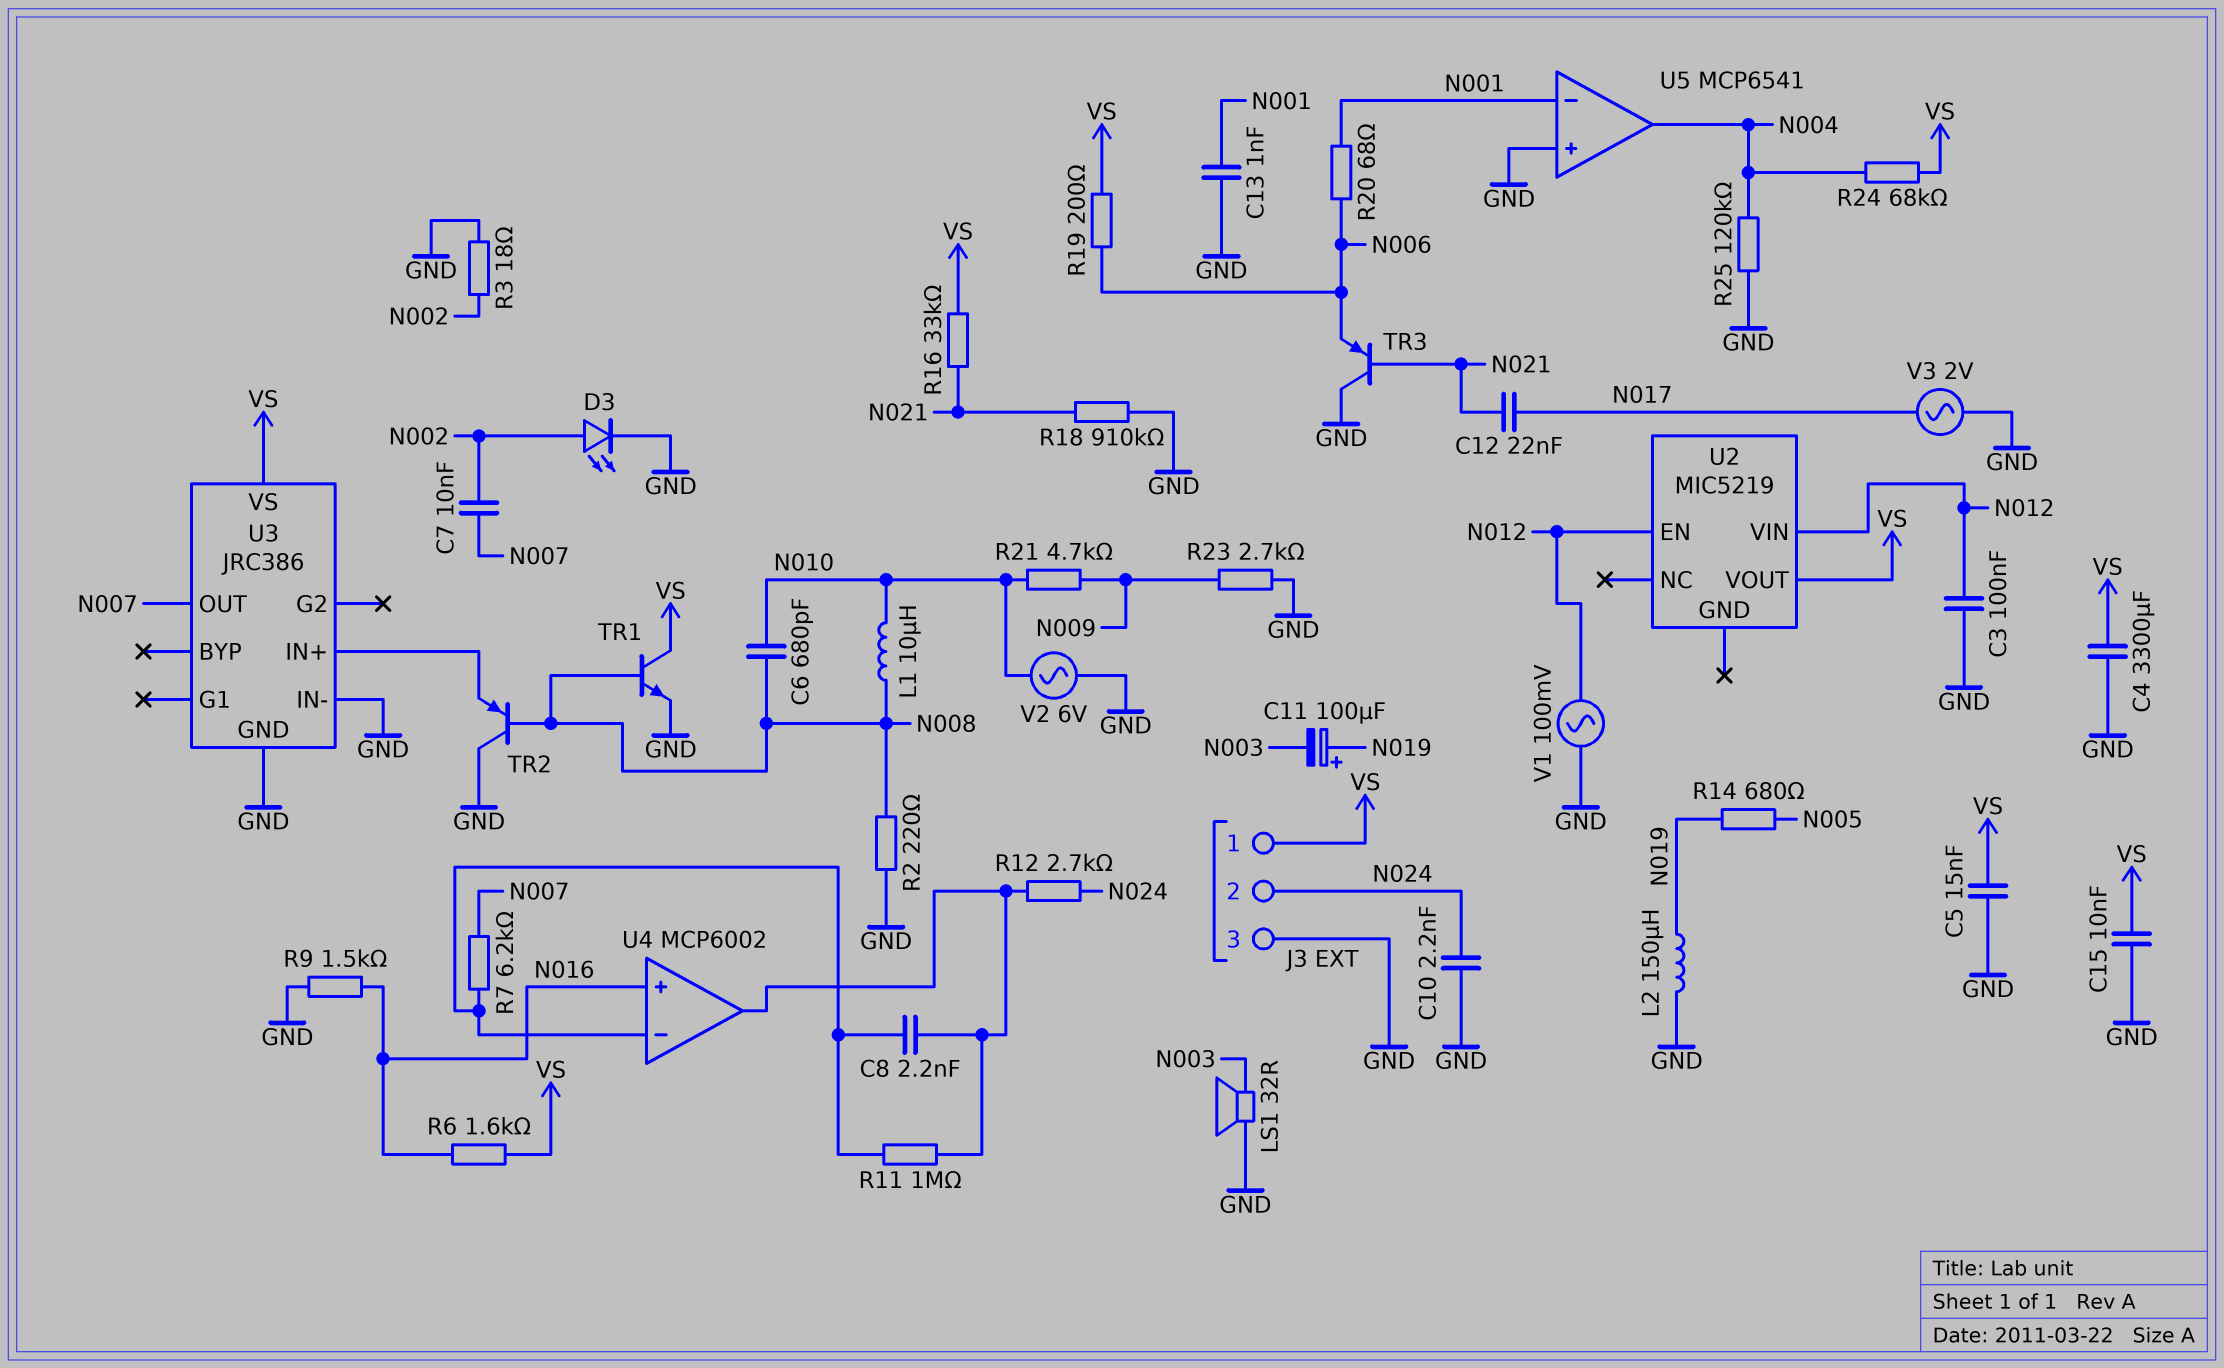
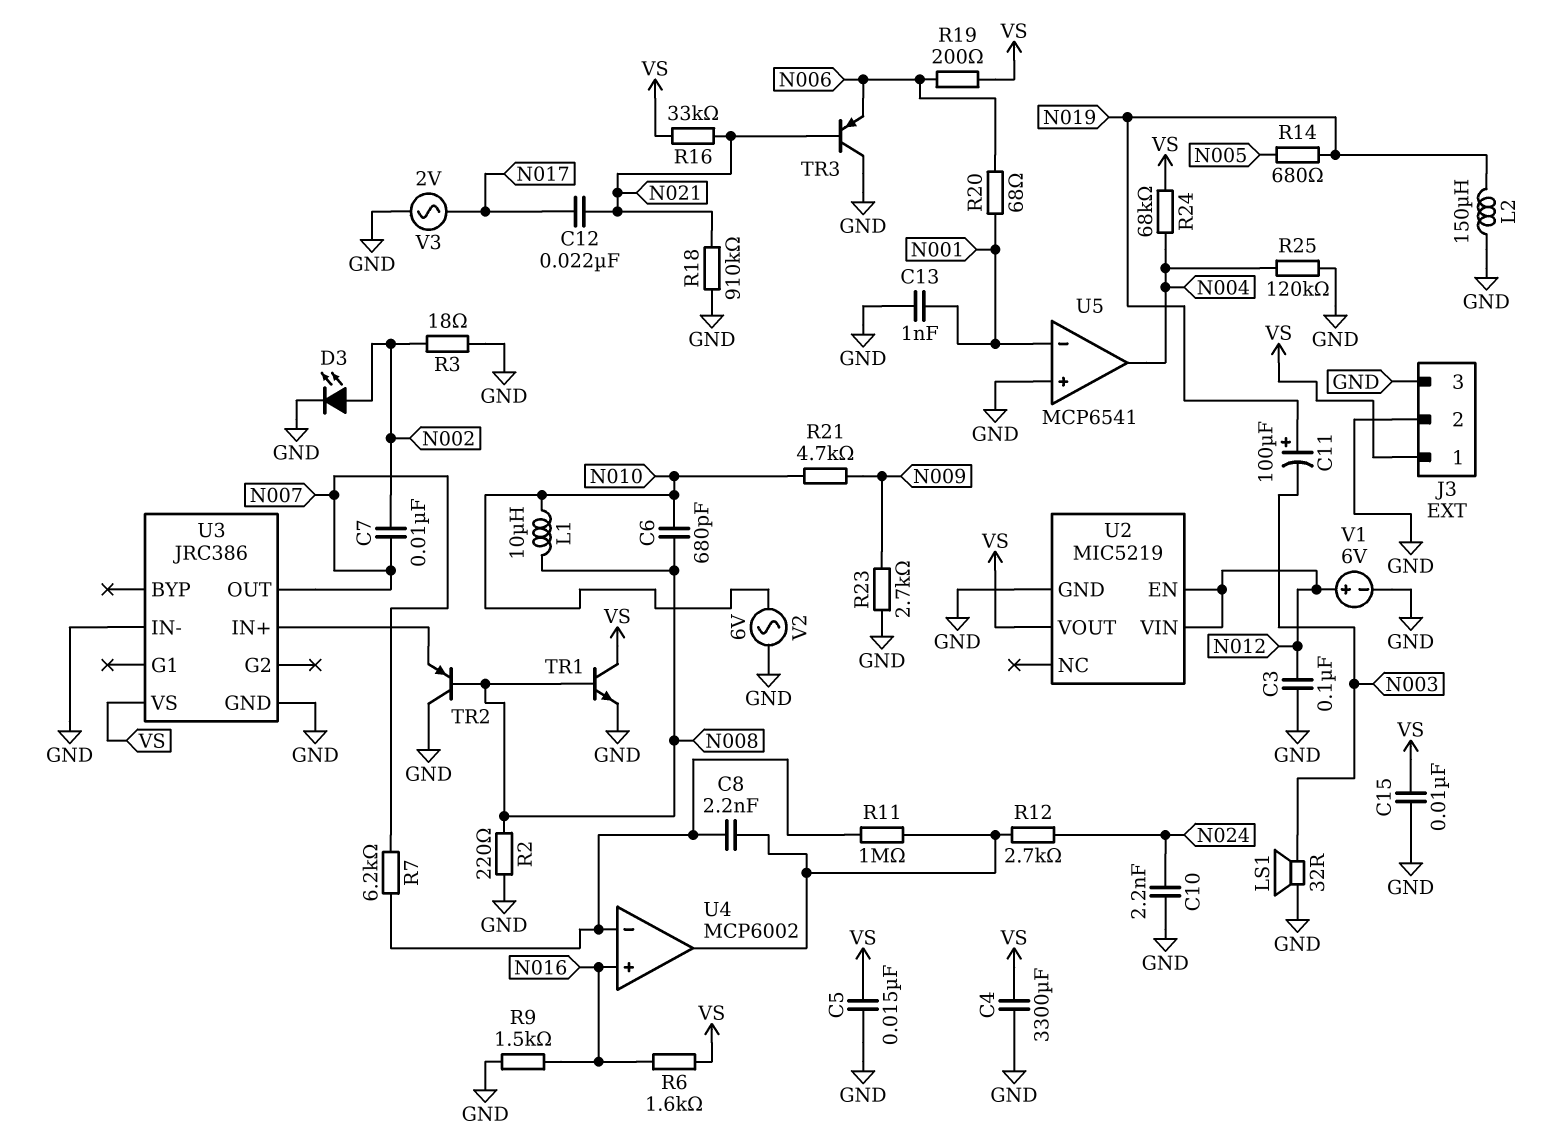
J3 pin 2: N024 -> GND
U2 pin GND: none -> GND
V1: AC 100mV (GND, N012) -> 6V (plus N012, minus GND)

